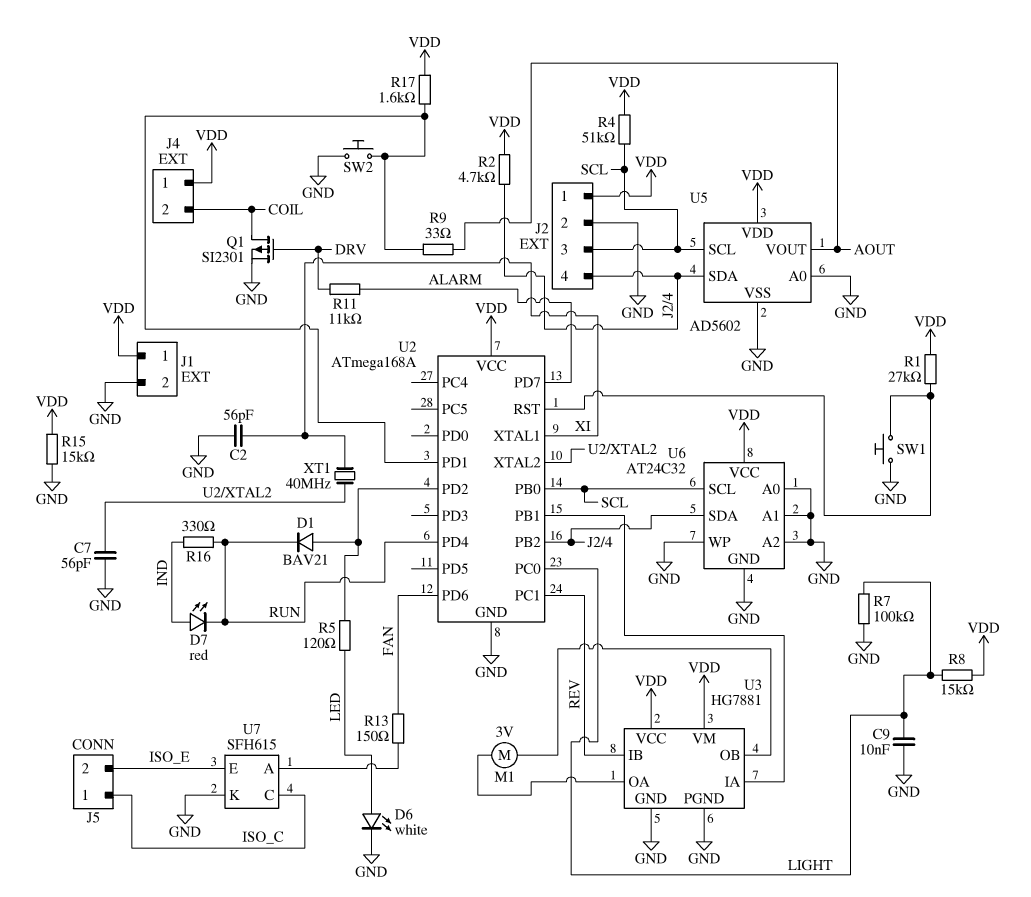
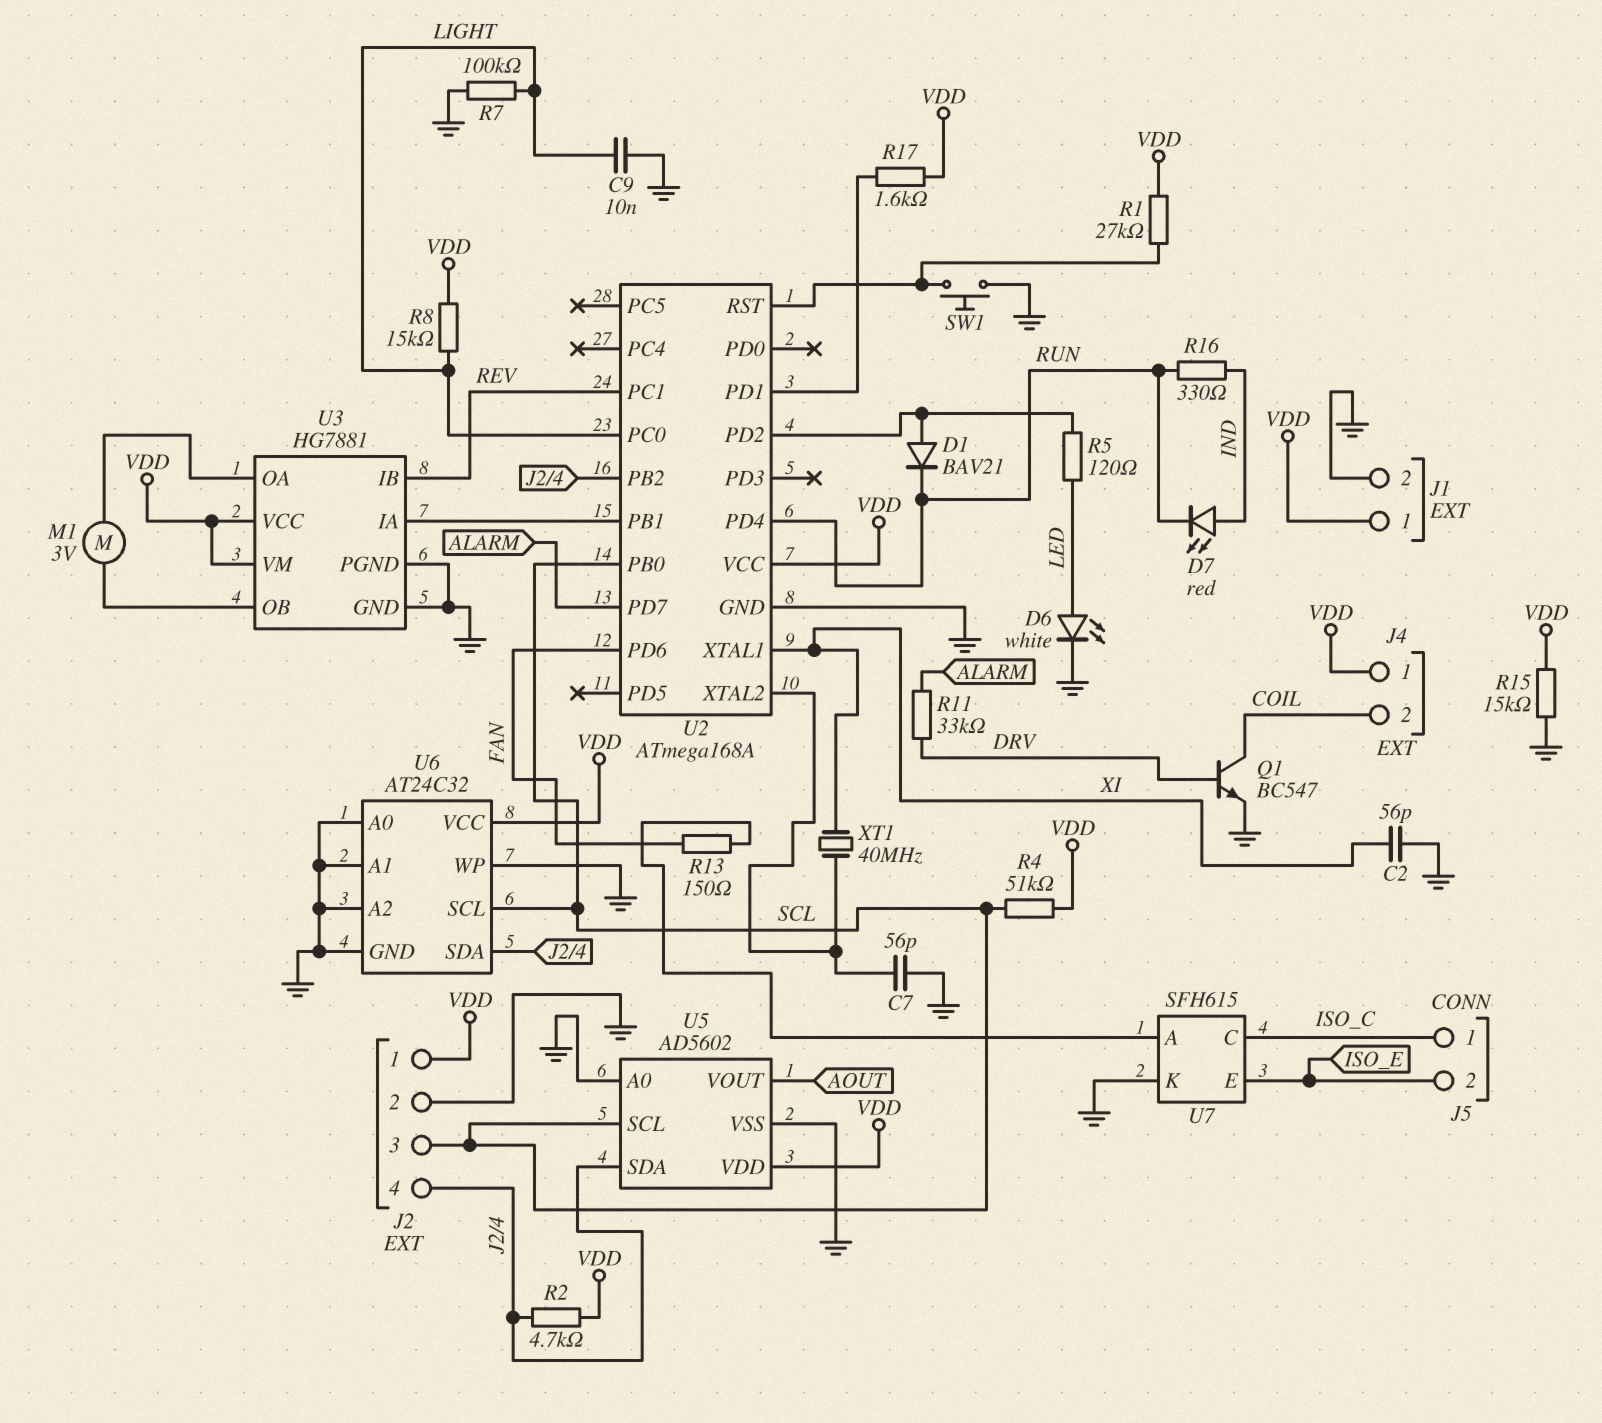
Q1: PMOS SI2301 (G DRV, D COIL, S GND) -> NPN BC547 (B DRV, C COIL, E GND)
R9: 33 (AOUT, U2/PD1) -> none
R11: 11k (ALARM, DRV) -> 33k (ALARM, DRV)
SW2: button (GND, U2/PD1) -> none

